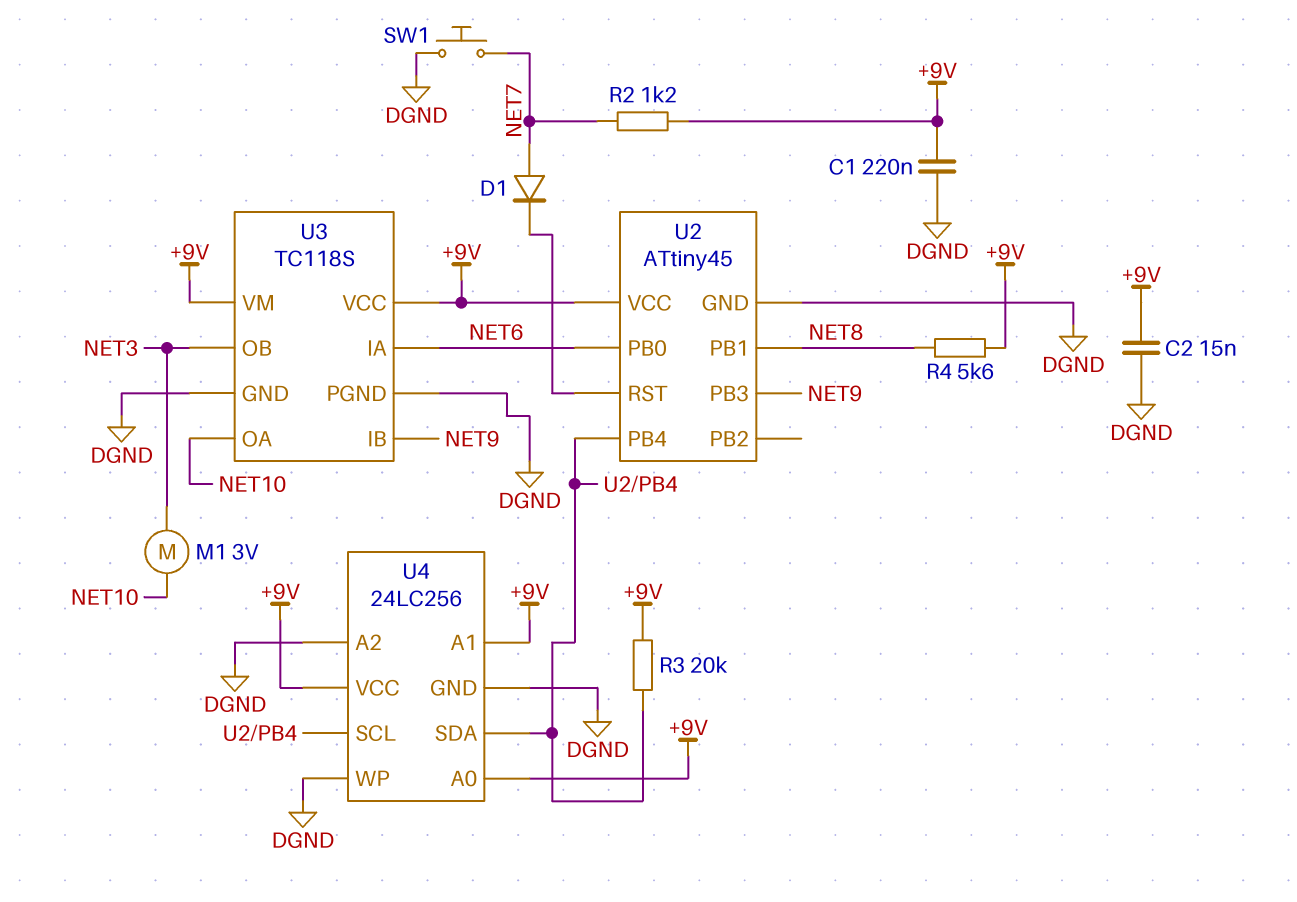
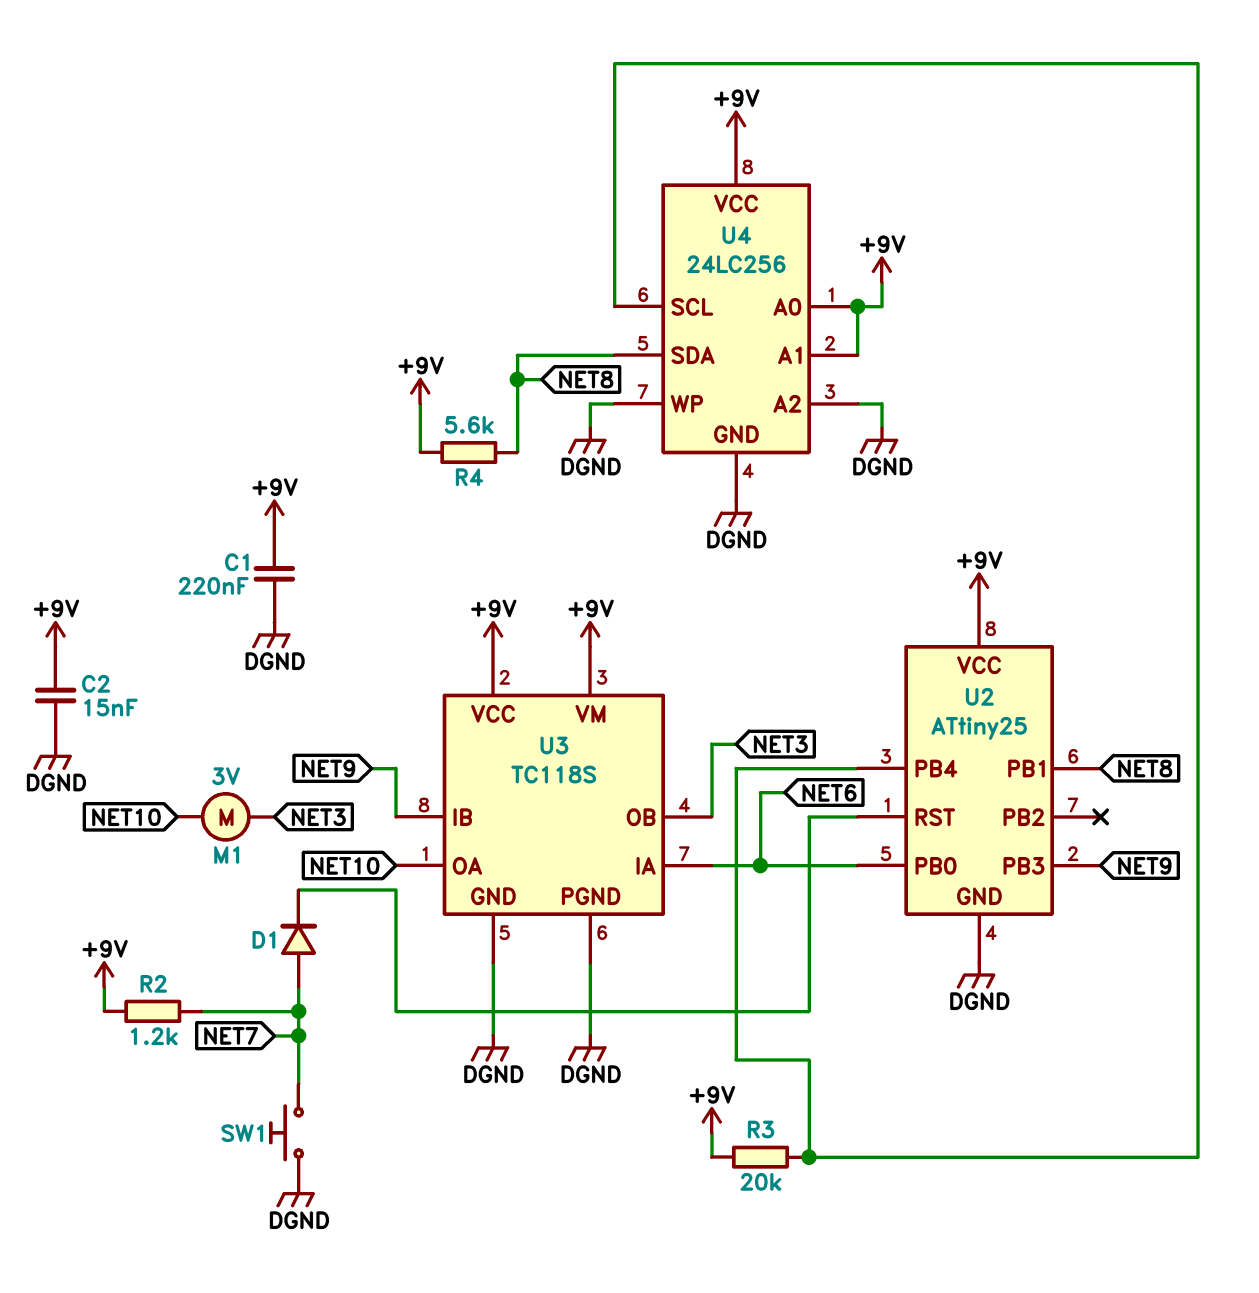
U2: ATtiny45 -> ATtiny25
U4 pin SDA: U2/PB4 -> NET8

